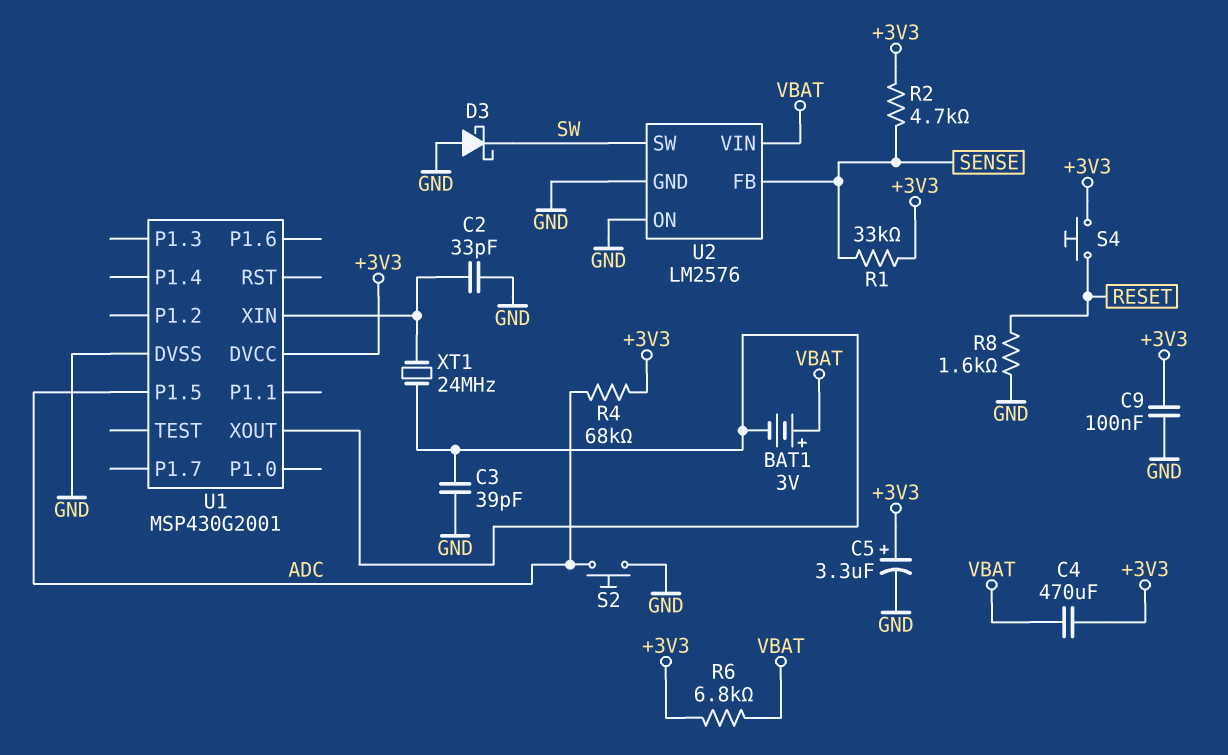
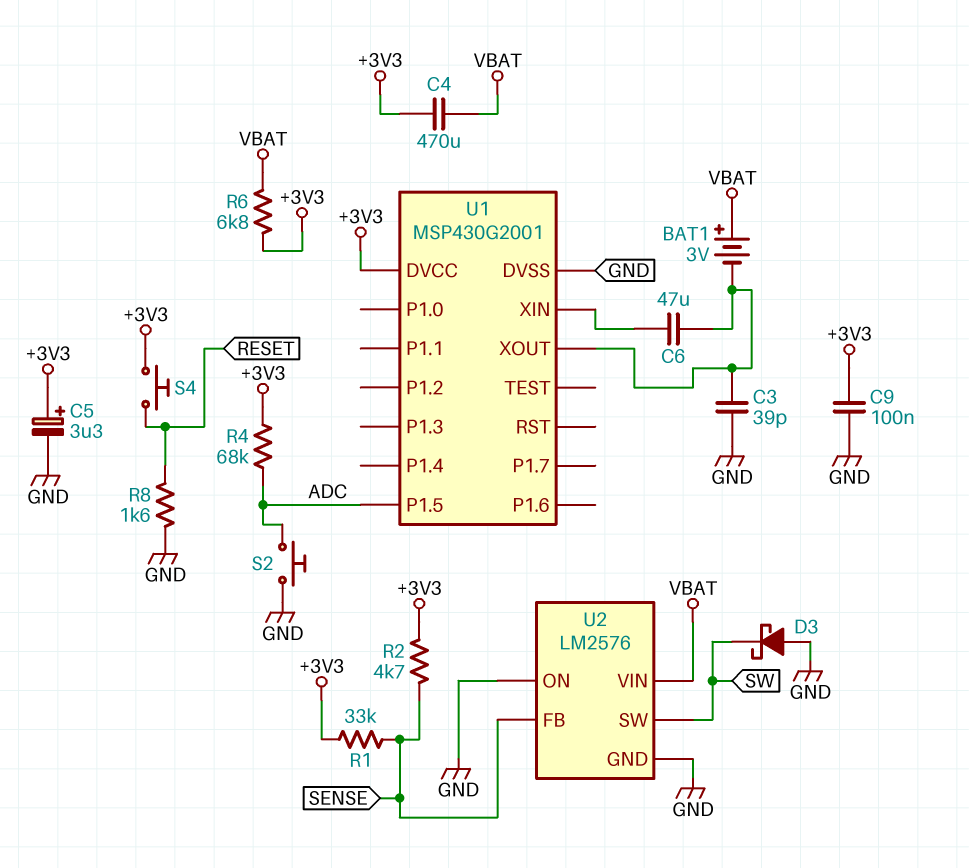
C2: 33pF (GND, U1/XIN) -> none
C6: none -> 47uF (U1/XIN, U1/XOUT)
XT1: 24MHz (U1/XIN, U1/XOUT) -> none

